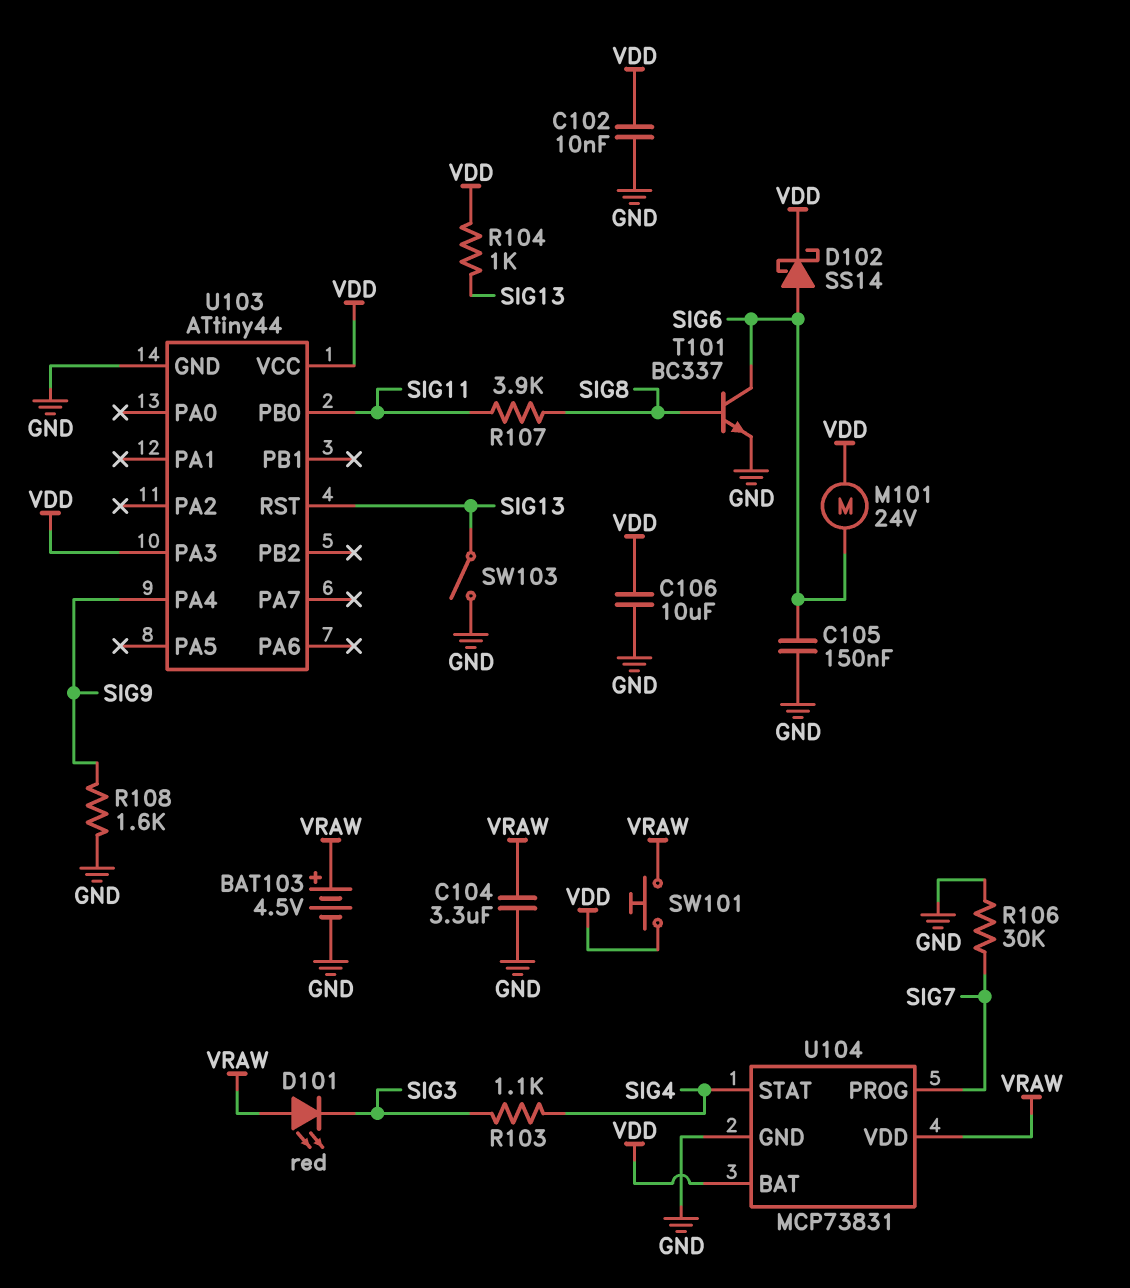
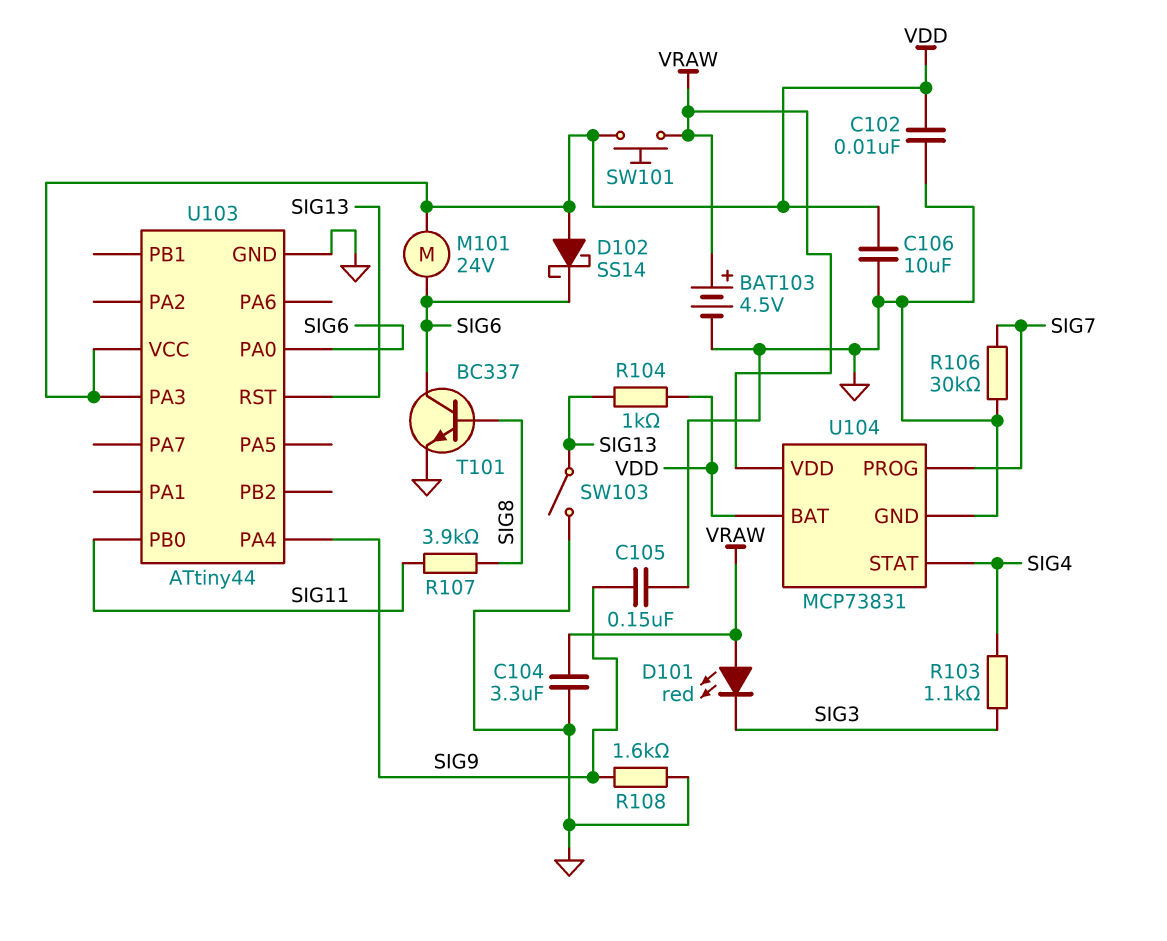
C105: 150nF (GND, SIG6) -> 150nF (GND, SIG9)
D102: schottky SS14 (A SIG6, K VDD) -> schottky SS14 (A VDD, K SIG6)
U103 pin PA0: none -> SIG6

